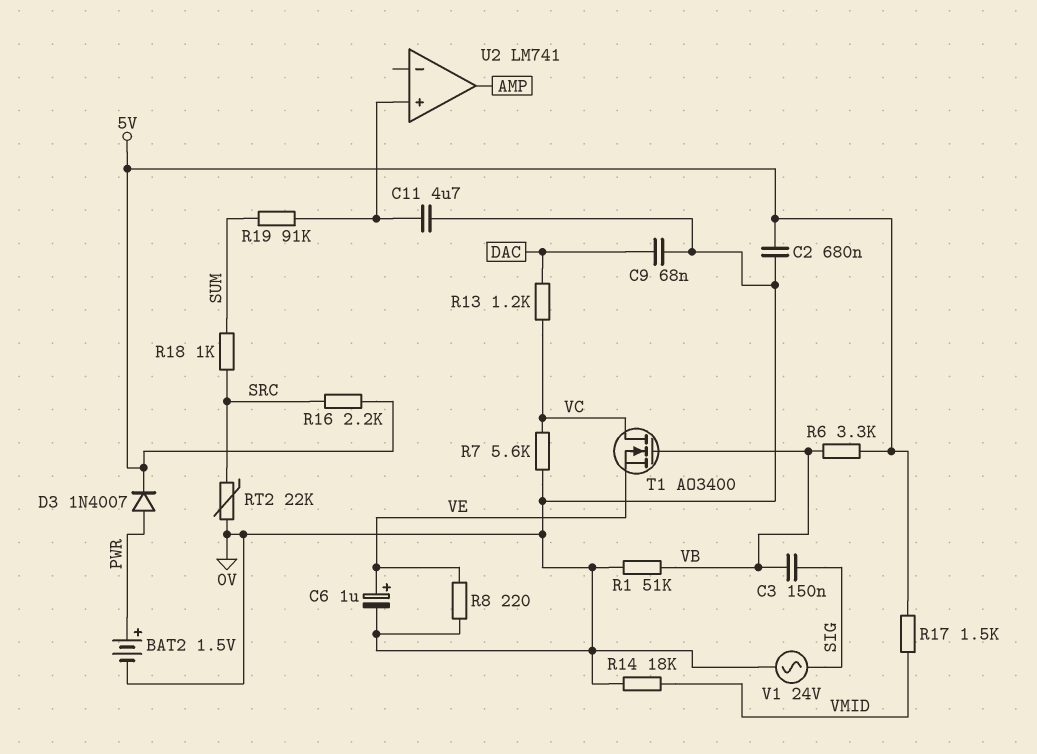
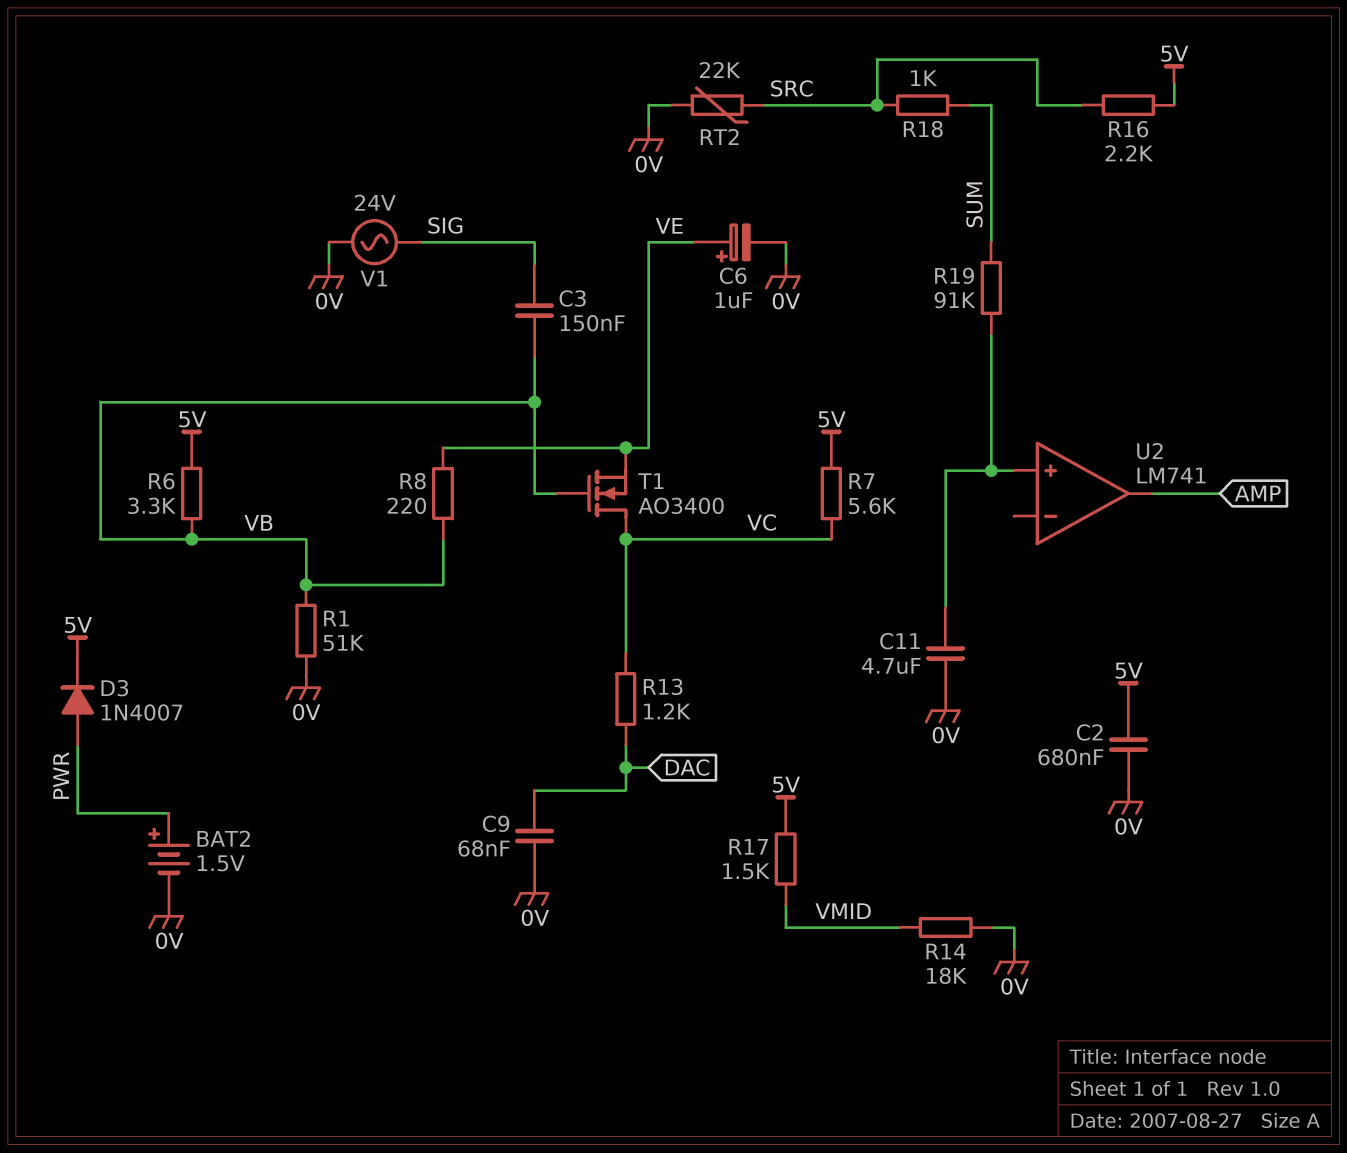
R7: 5.6k (0V, VC) -> 5.6k (5V, VC)
R8: 220 (0V, VE) -> 220 (VB, VE)

